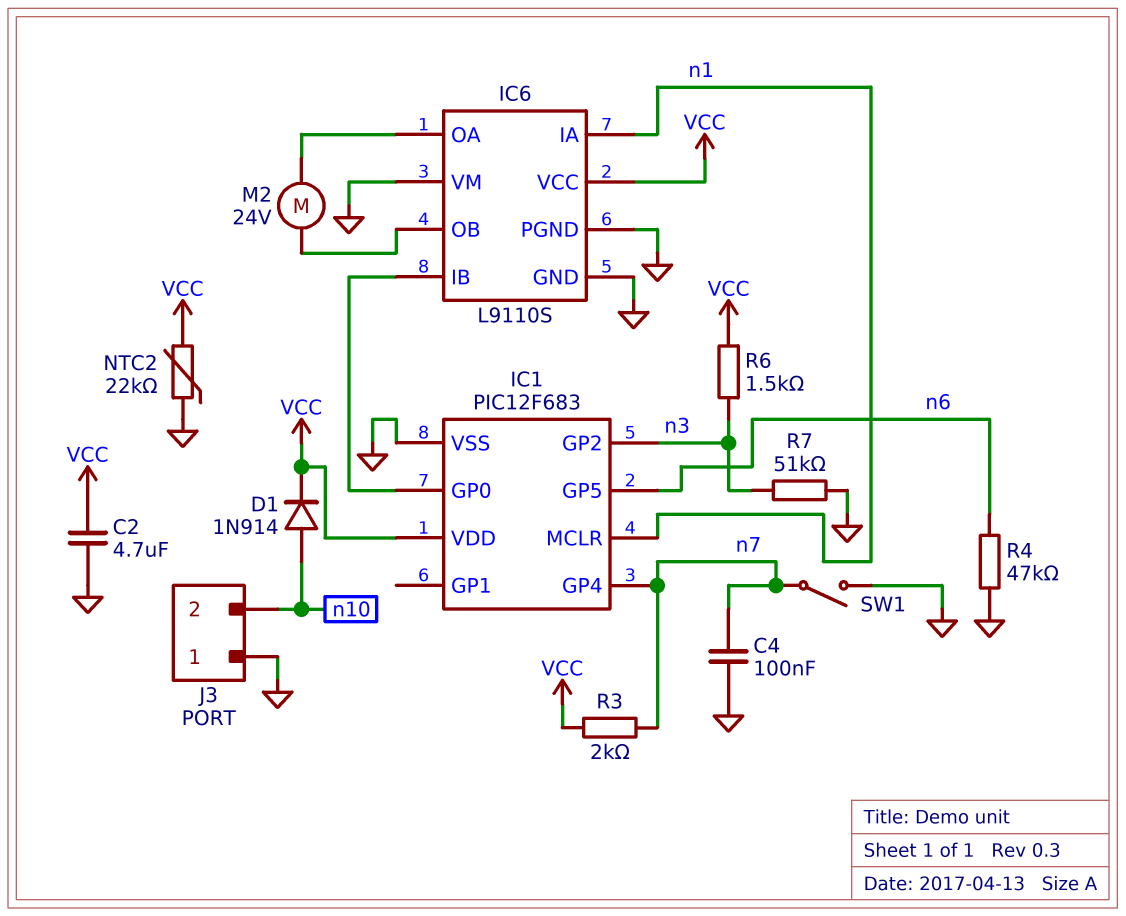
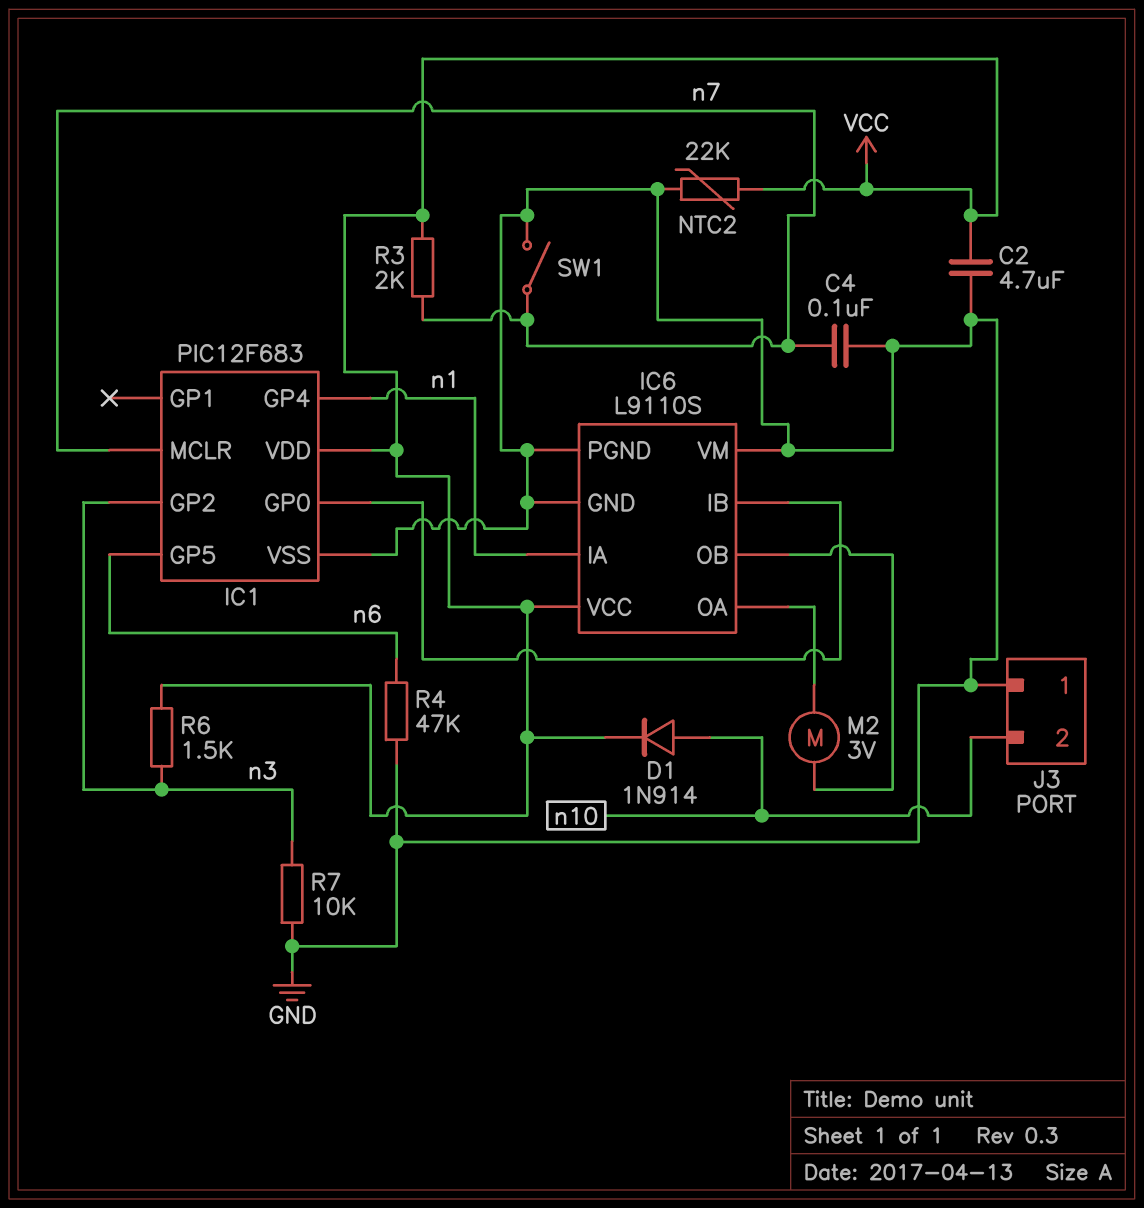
IC1 pin GP4: n7 -> n1
IC1 pin MCLR: n1 -> n7
M2: motor 24V (IC6/OA, IC6/OB) -> motor 3V (IC6/OA, IC6/OB)
R7: 51k (GND, n3) -> 10k (GND, n3)

